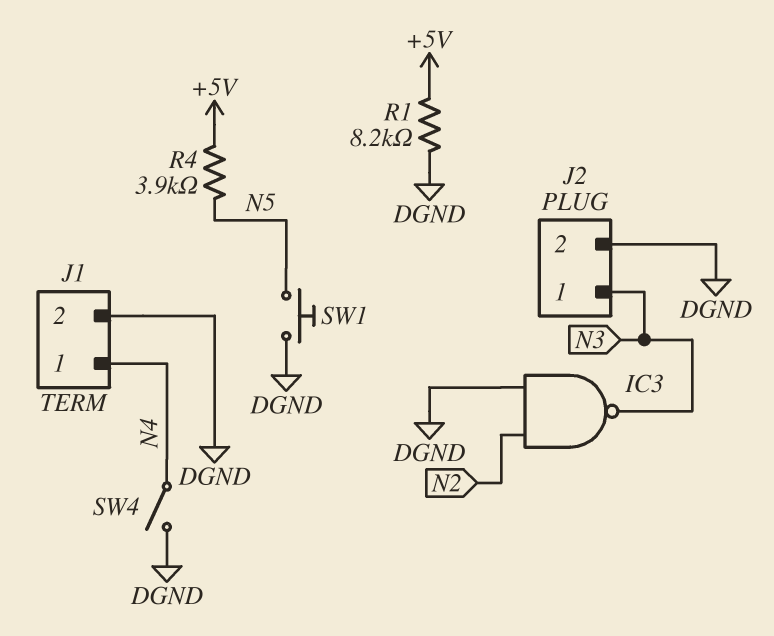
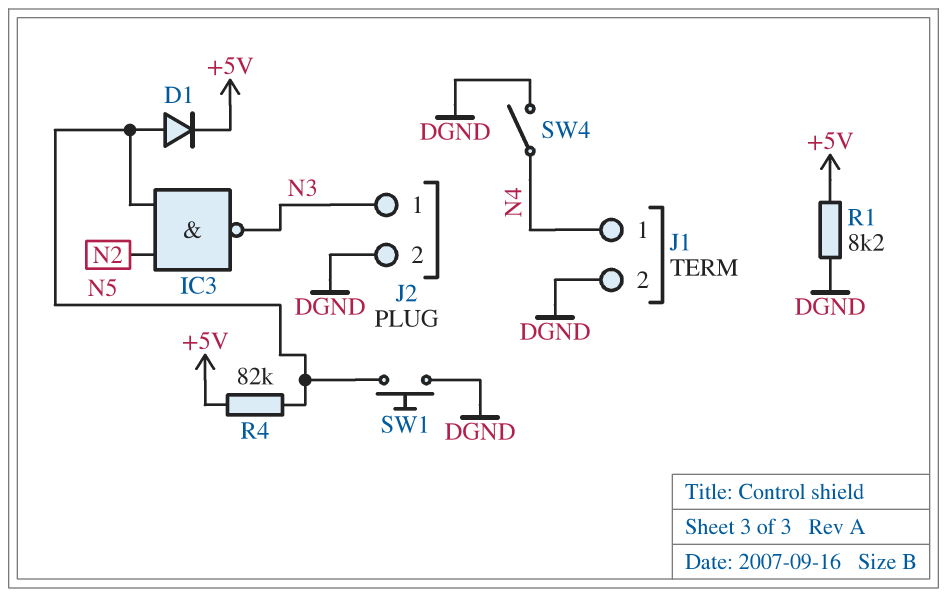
D1: none -> diode (A N5, K +5V)
IC3: NAND (in DGND, in N2, out N3) -> NAND (in N2, in N5, out N3)
R4: 3.9k (+5V, N5) -> 82k (+5V, N5)

